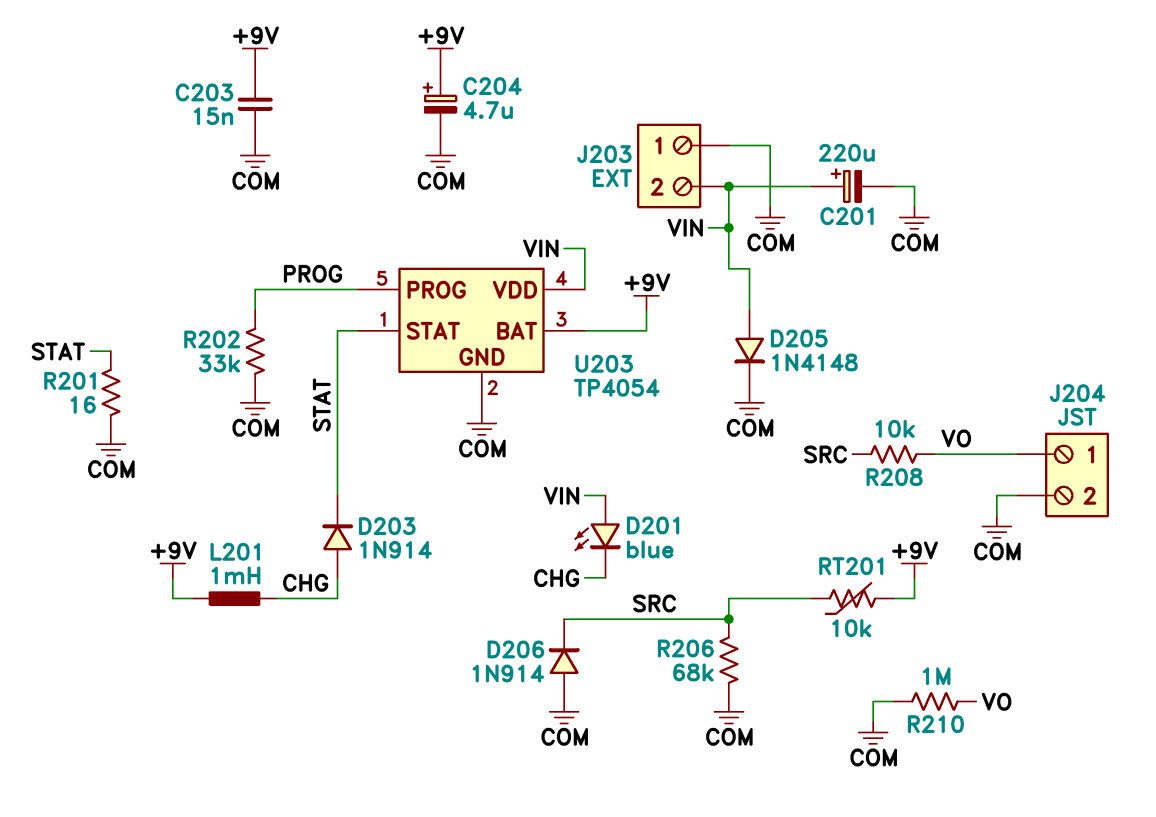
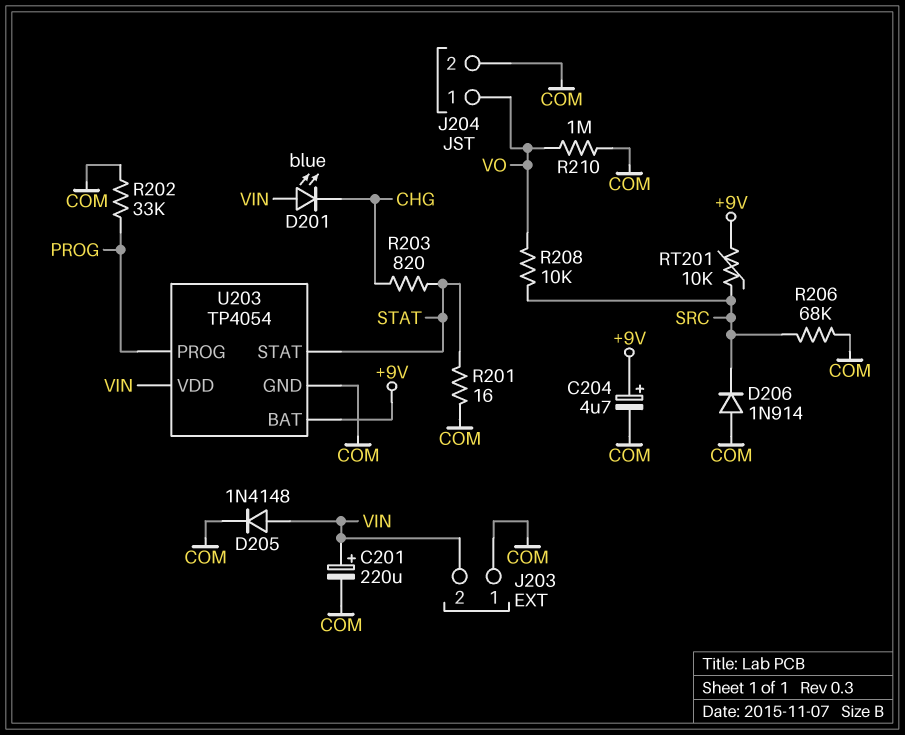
C203: 15nF (+9V, COM) -> none
D203: diode 1N914 (A CHG, K STAT) -> none
L201: 1mH (+9V, CHG) -> none
R203: none -> 820 (CHG, STAT)

